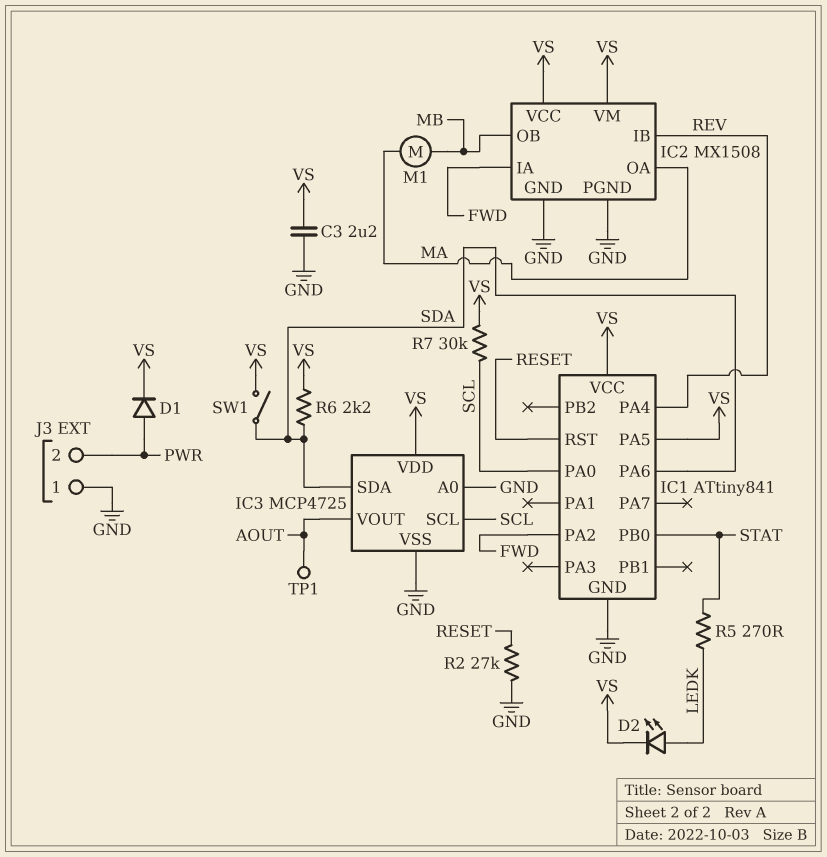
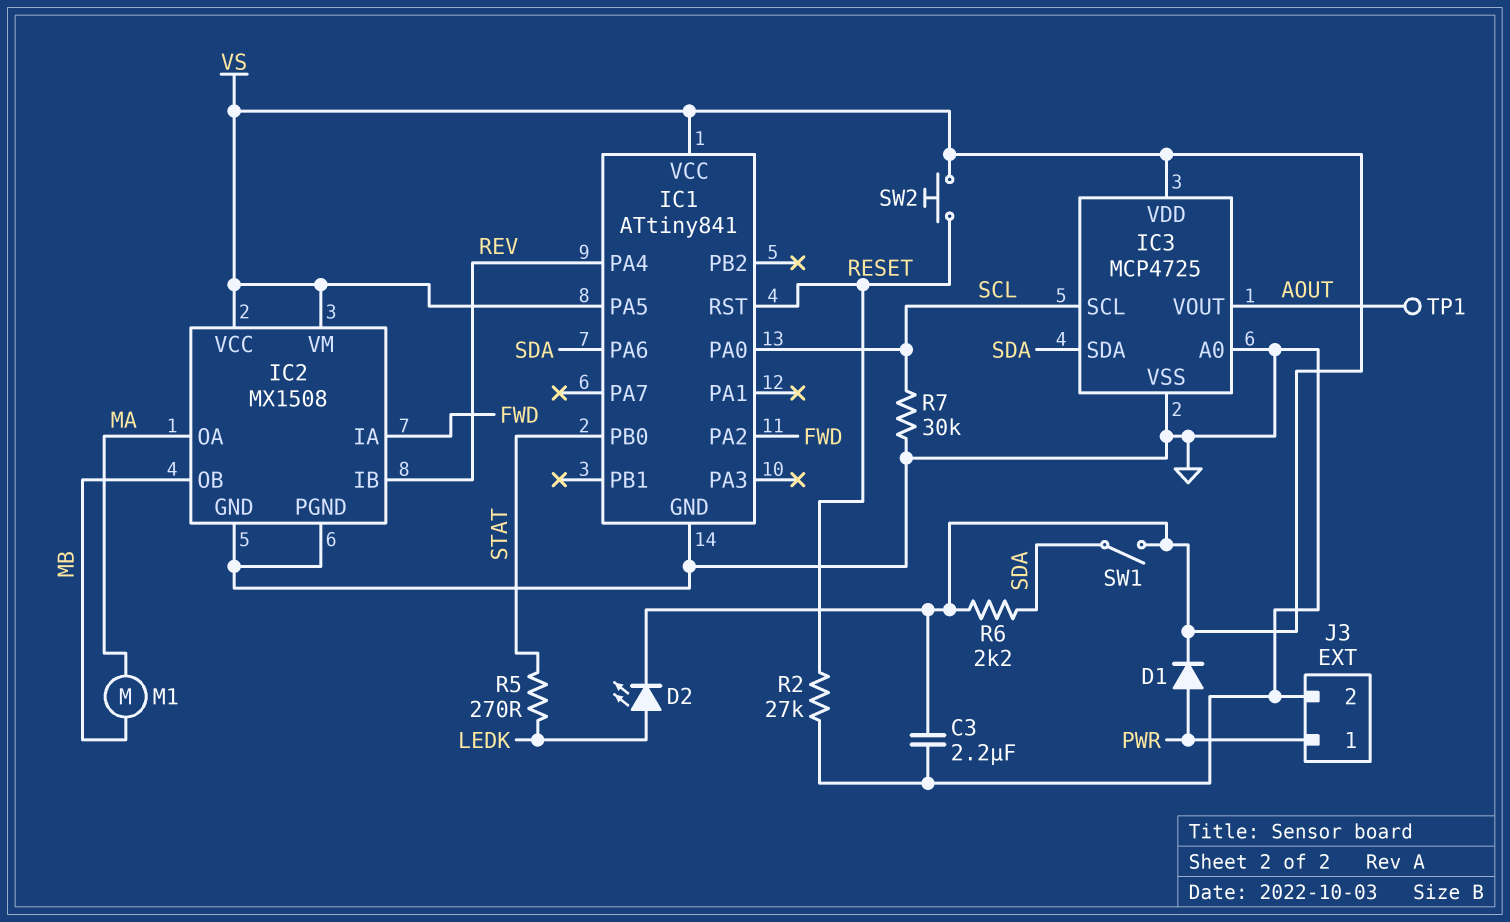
J3 pin 1: GND -> PWR
J3 pin 2: PWR -> GND
R7: 30k (SCL, VS) -> 30k (GND, SCL)
SW2: none -> button (RESET, VS)

